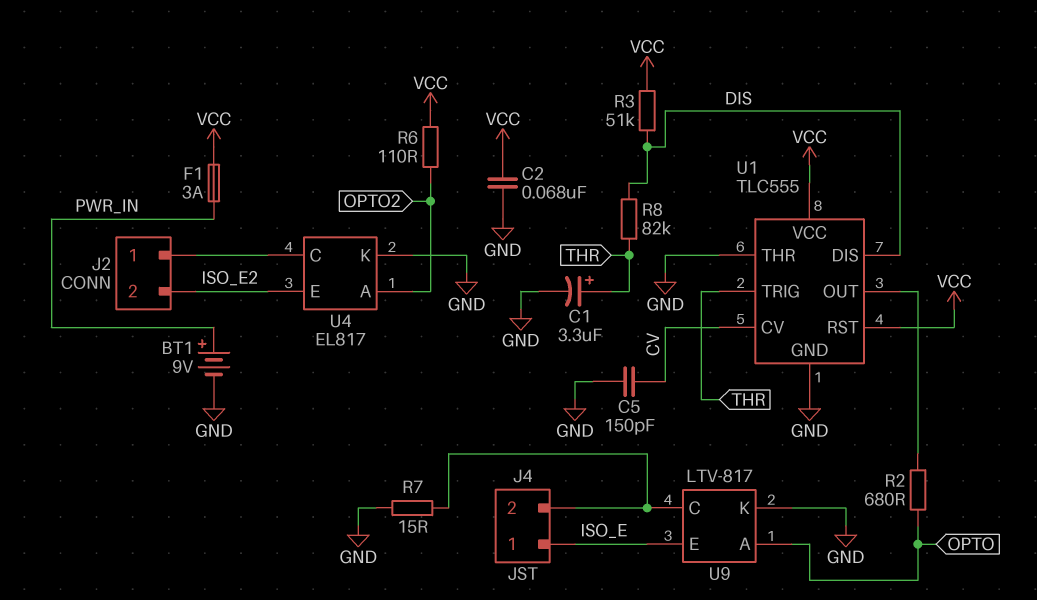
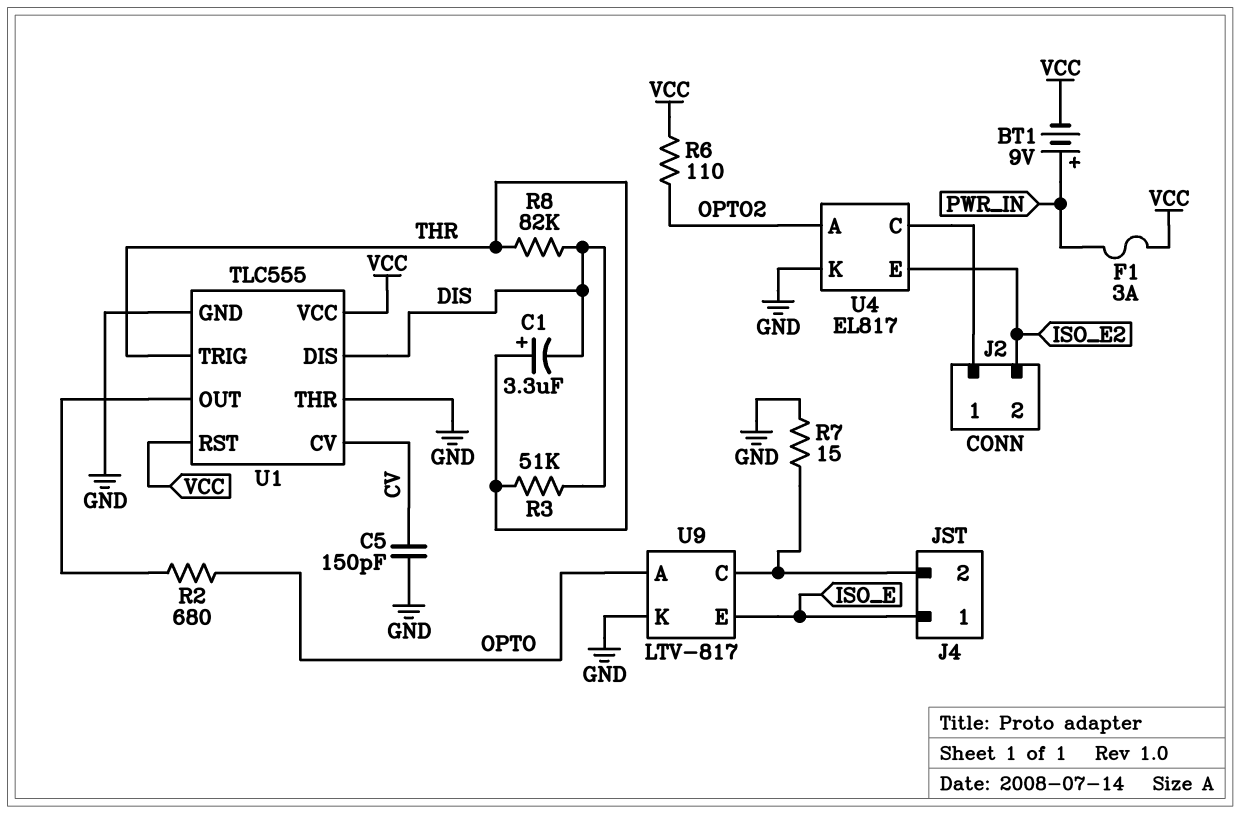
BT1: 9V (plus PWR_IN, minus GND) -> 9V (plus PWR_IN, minus VCC)
C1: 3.3uF (plus THR, minus GND) -> 3.3uF (plus THR, minus DIS)
C2: 68nF (GND, VCC) -> none
R3: 51k (DIS, VCC) -> 51k (DIS, THR)

